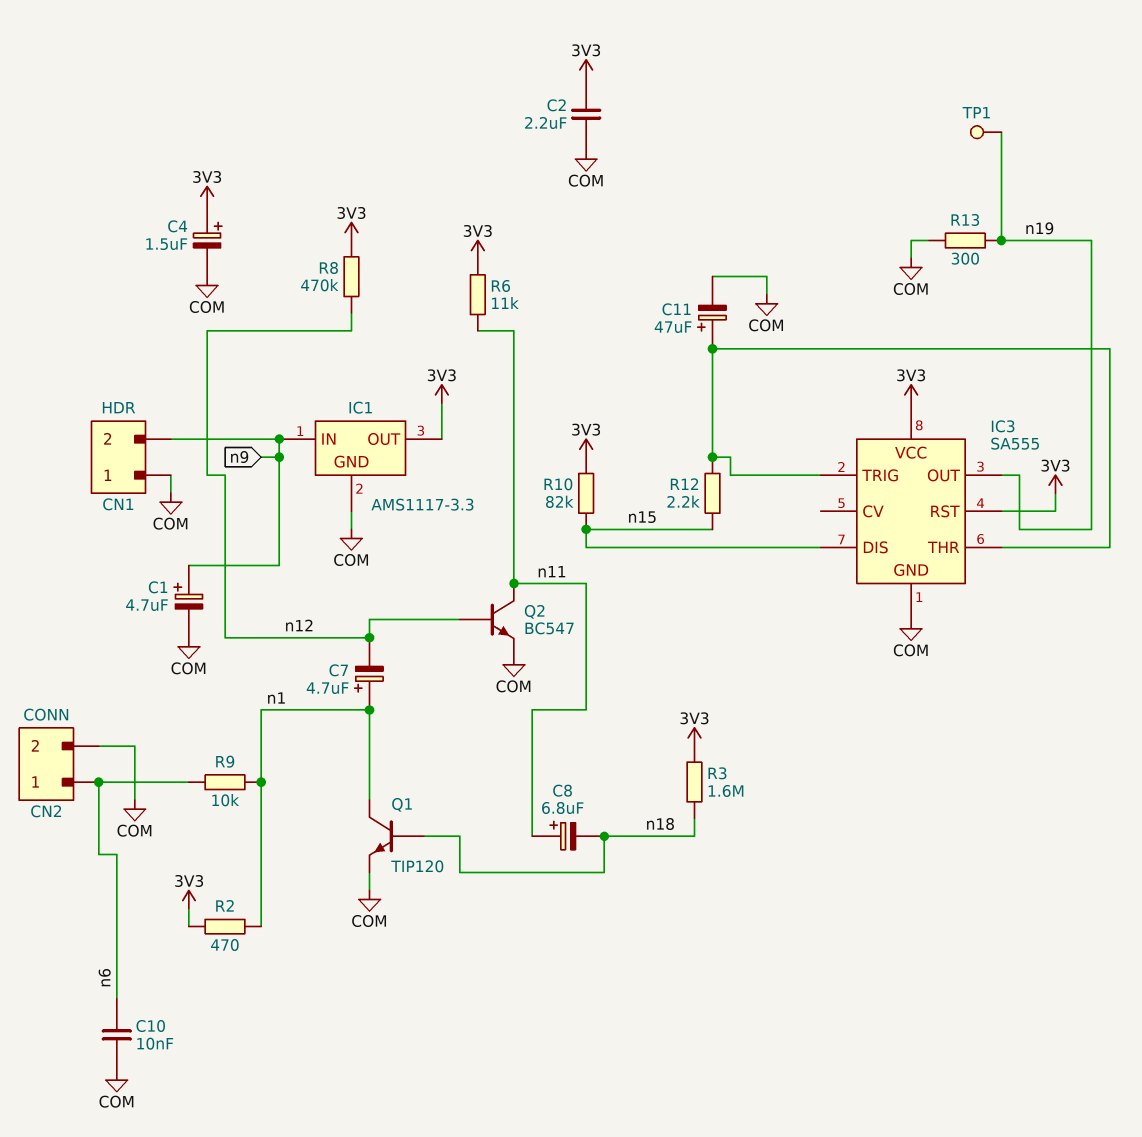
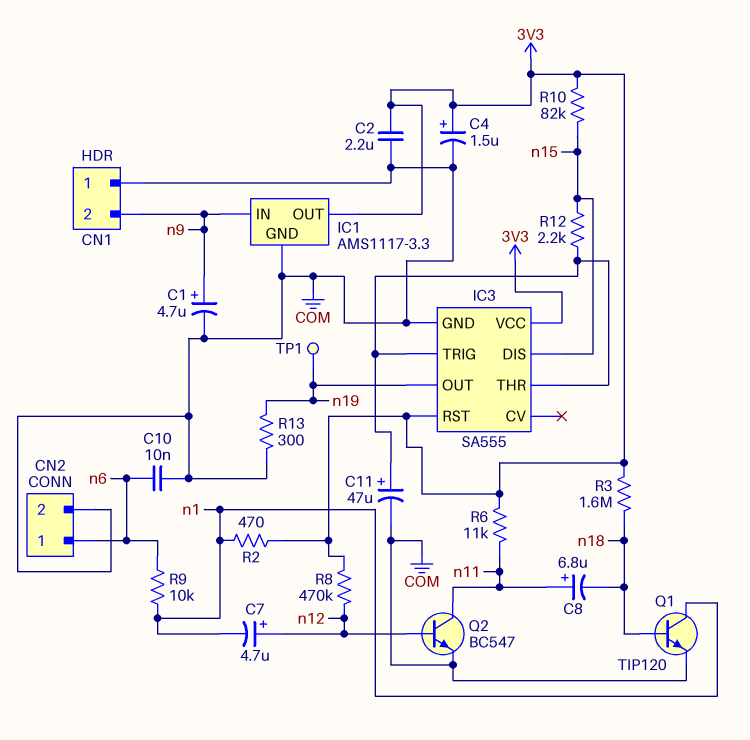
C7: 4.7uF (plus n1, minus n12) -> 4.7uF (plus n12, minus n1)

